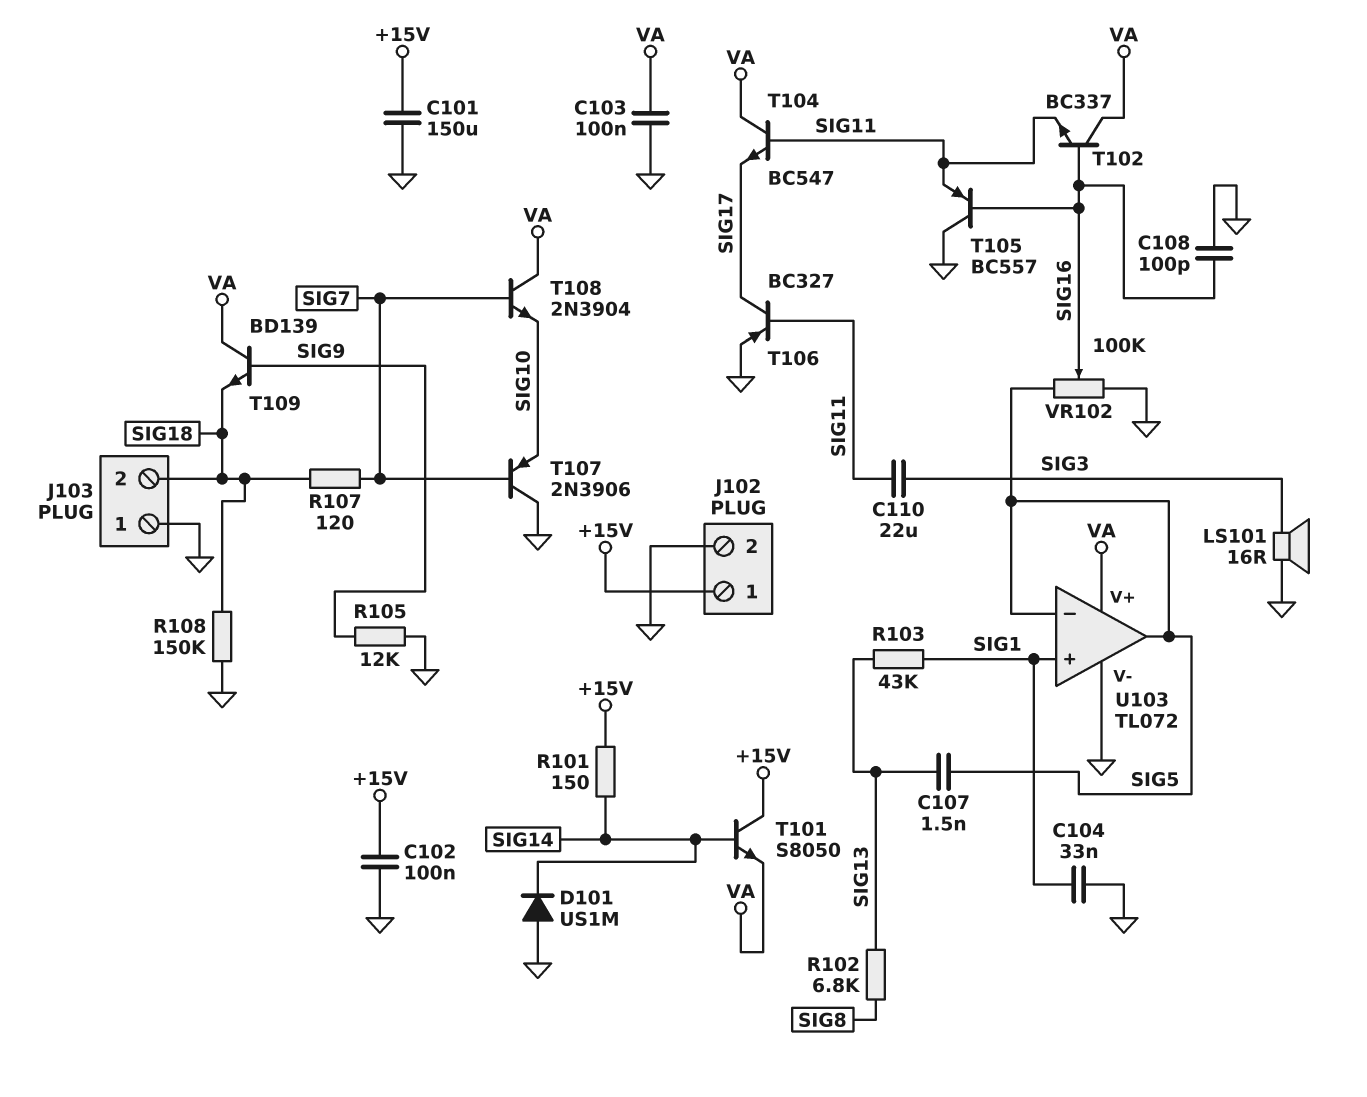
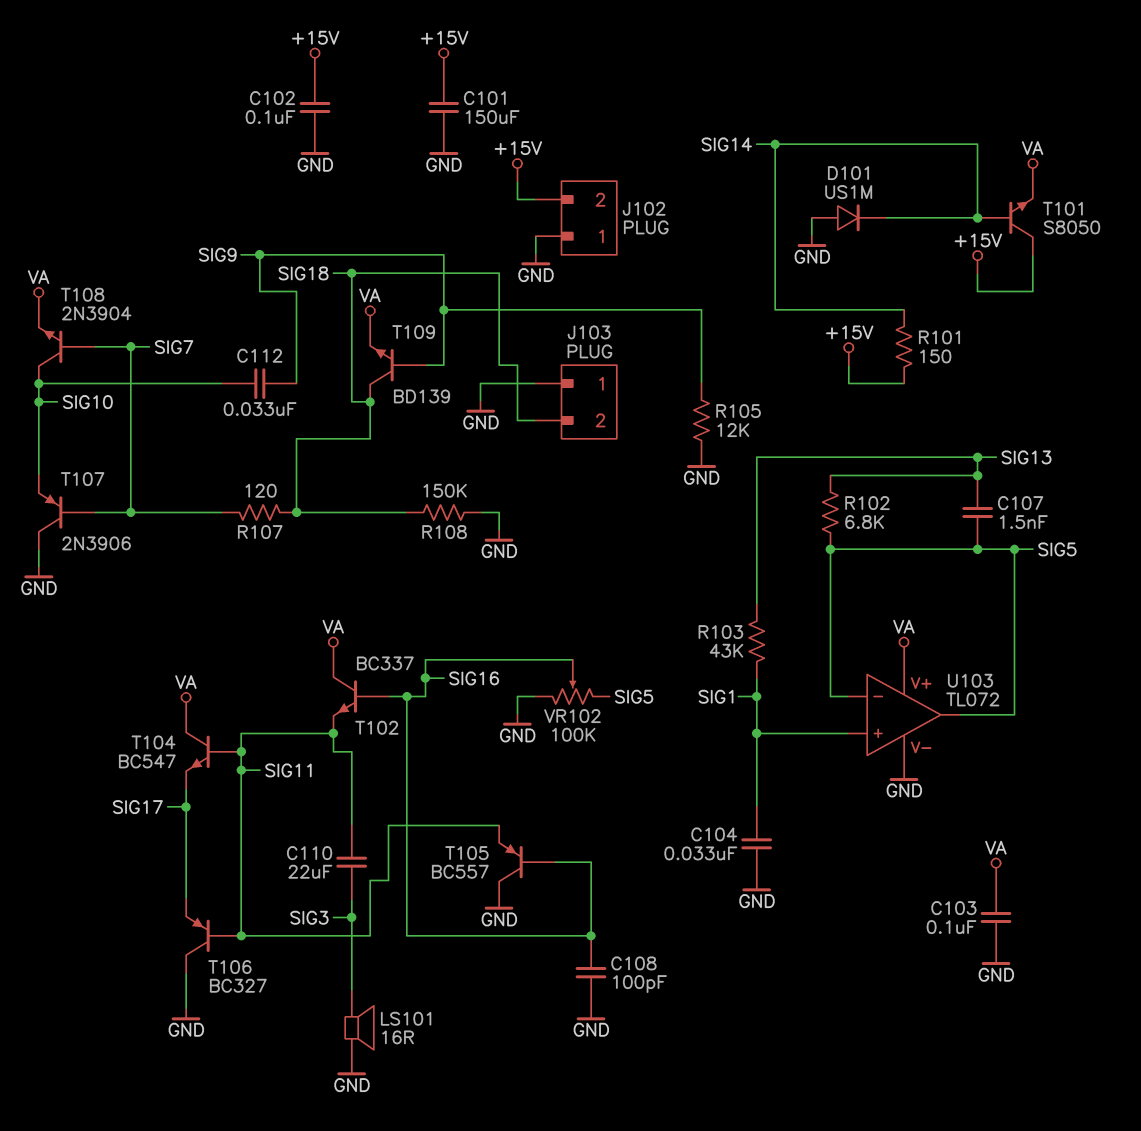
C112: none -> 33nF (SIG9, SIG10)
J102 pin 1: +15V -> GND
J102 pin 2: GND -> +15V
R102: 6.8k (SIG8, SIG13) -> 6.8k (SIG5, SIG13)
T106: PNP BC327 (B SIG11, C SIG17, E GND) -> PNP BC327 (B SIG11, C GND, E SIG17)
T108: NPN 2N3904 (B SIG7, C VA, E SIG10) -> NPN 2N3904 (B SIG7, C SIG10, E VA)
T109: NPN BD139 (B SIG9, C VA, E SIG18) -> NPN BD139 (B SIG9, C SIG18, E VA)

